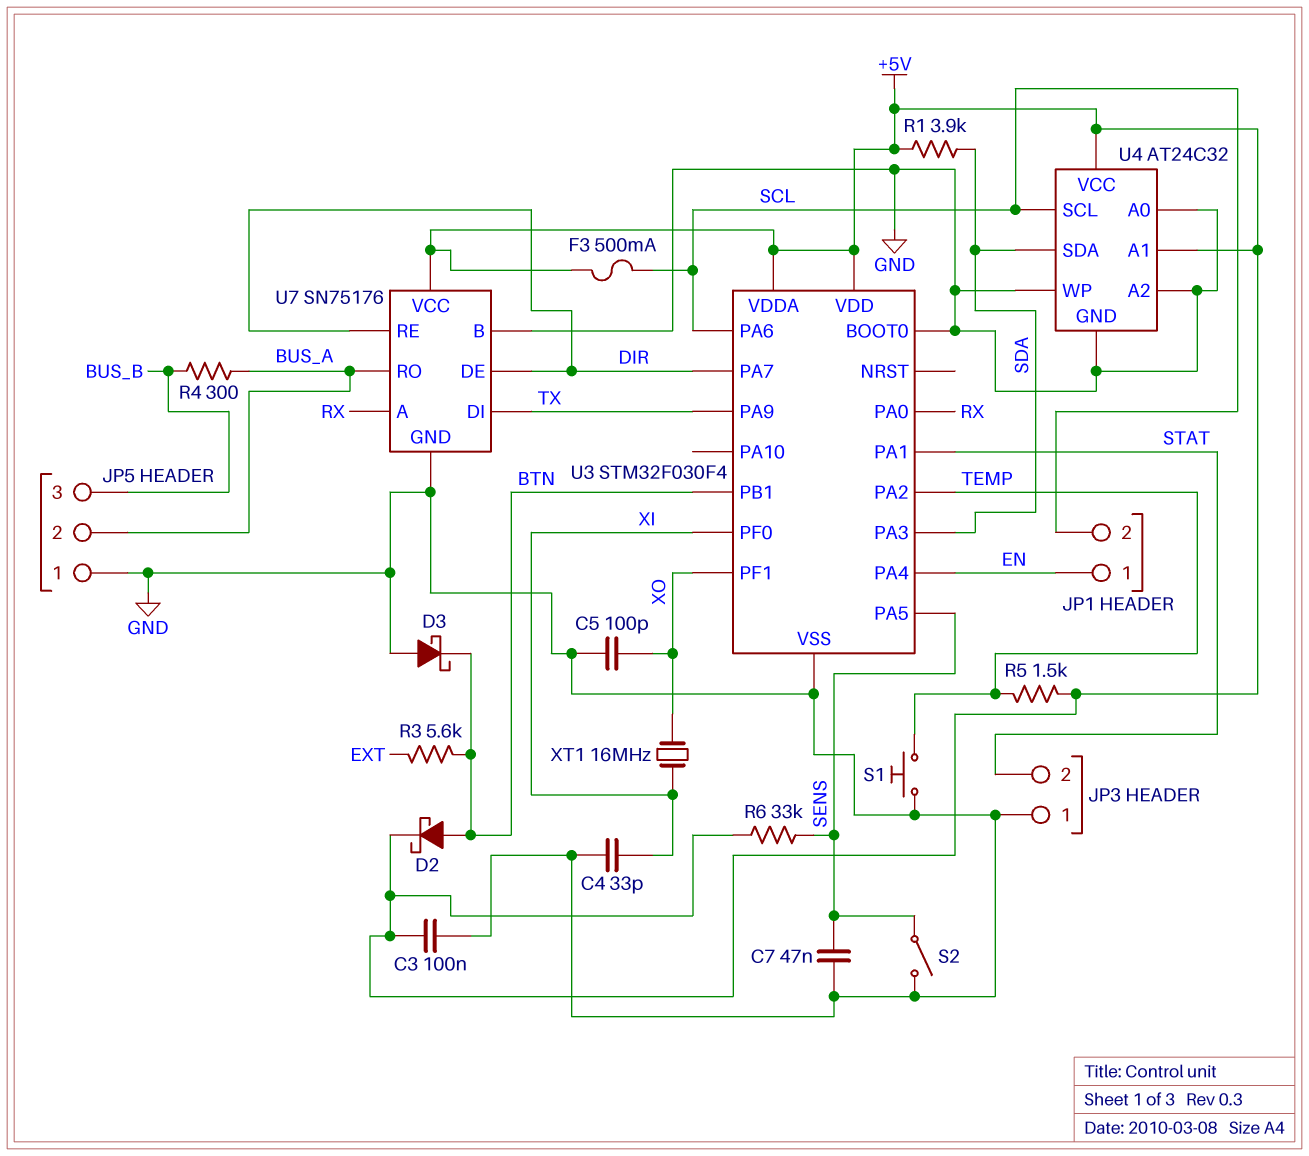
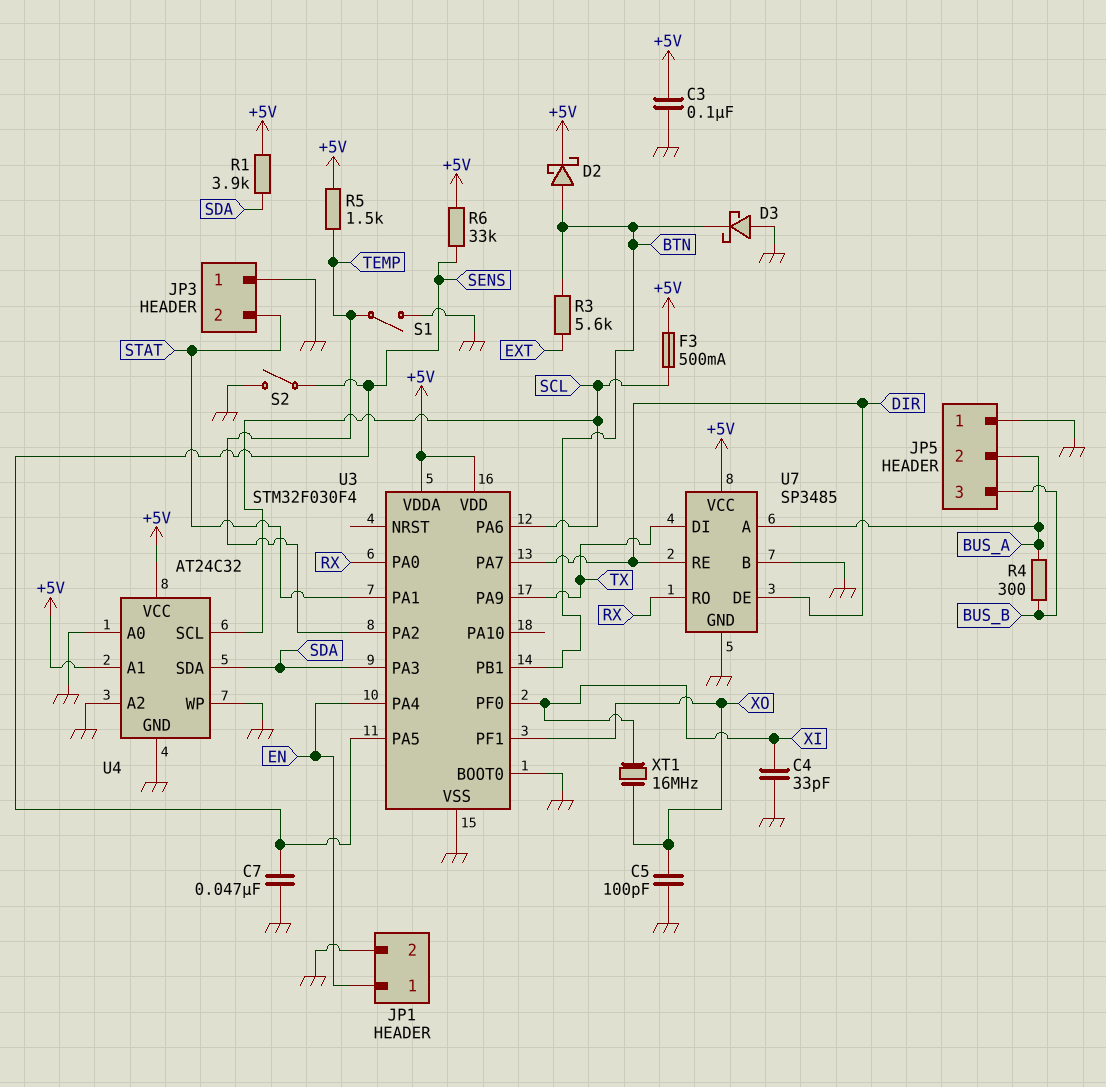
JP1 pin 2: SCL -> GND
S1: button (GND, TEMP) -> switch (GND, TEMP)
U7: SN75176 -> SP3485
U7 pin A: RX -> BUS_A
U7 pin RO: BUS_A -> RX

